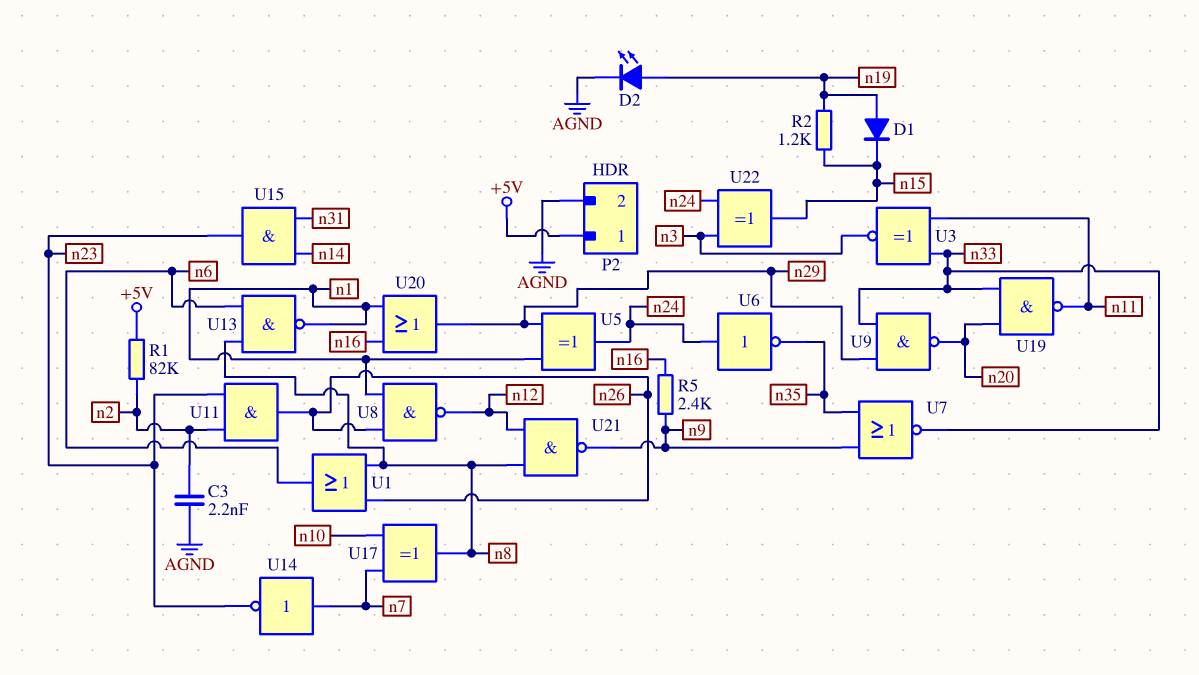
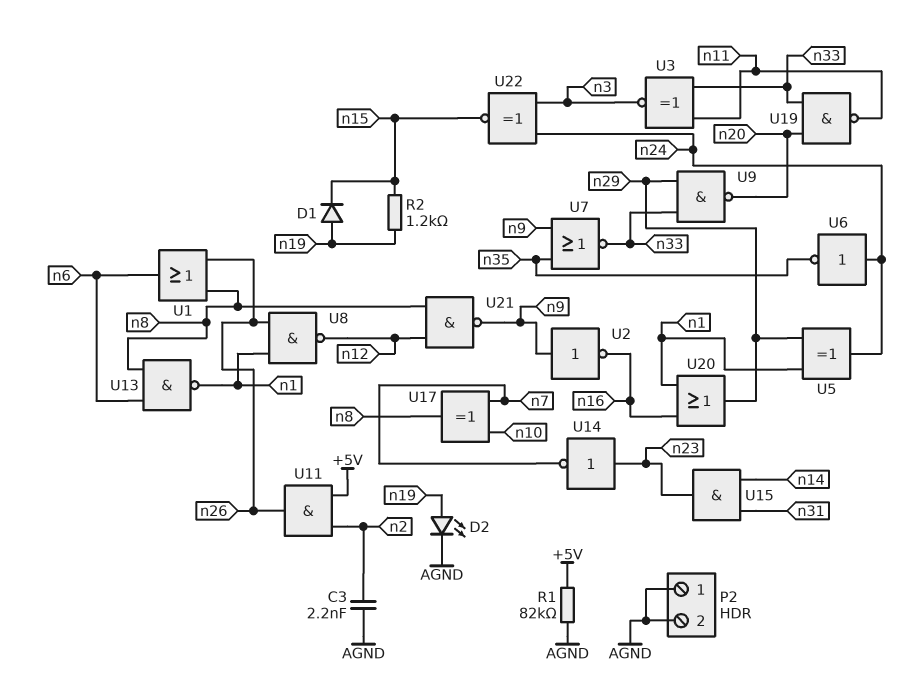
P2 pin 1: +5V -> AGND
R1: 82k (+5V, n2) -> 82k (+5V, AGND)
R5: 2.4k (n9, n16) -> none
U2: none -> NOT (in n9, out n16)
U11: AND (in n2, in n23, out n26) -> AND (in +5V, in n2, out n26)
U14: NOT (in n7, out n23) -> NOT (in n23, out n7)
U22: XOR (in n3, in n24, out n15) -> XNOR (in n3, in n24, out n15)

